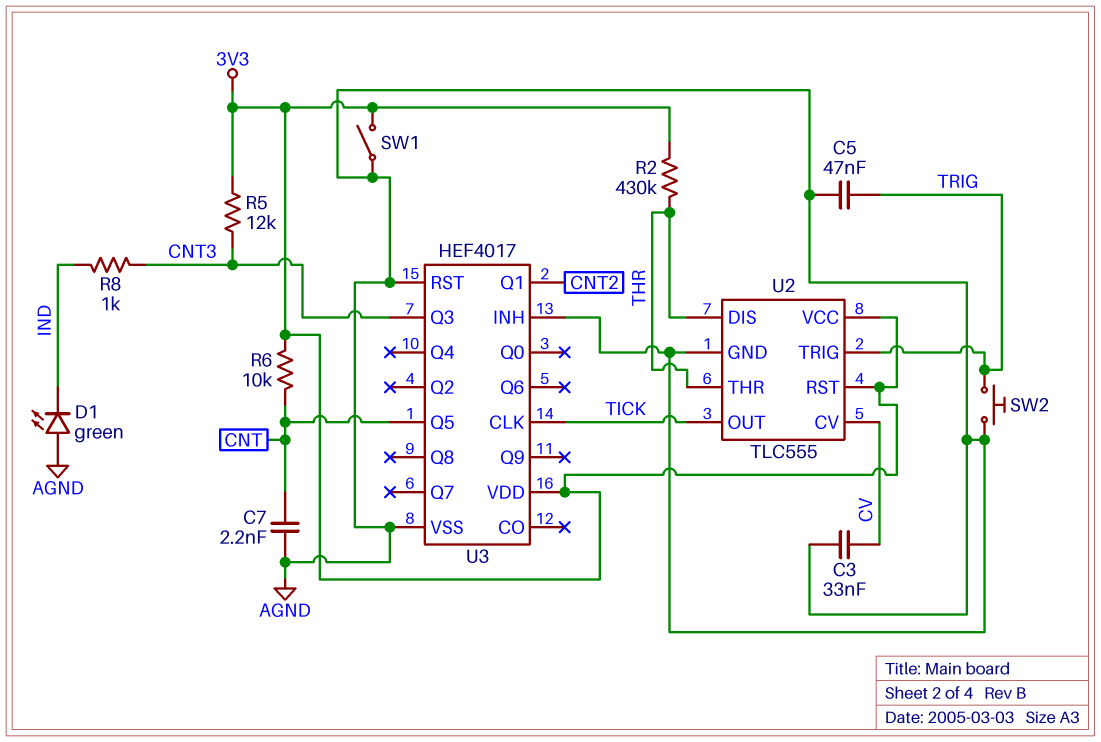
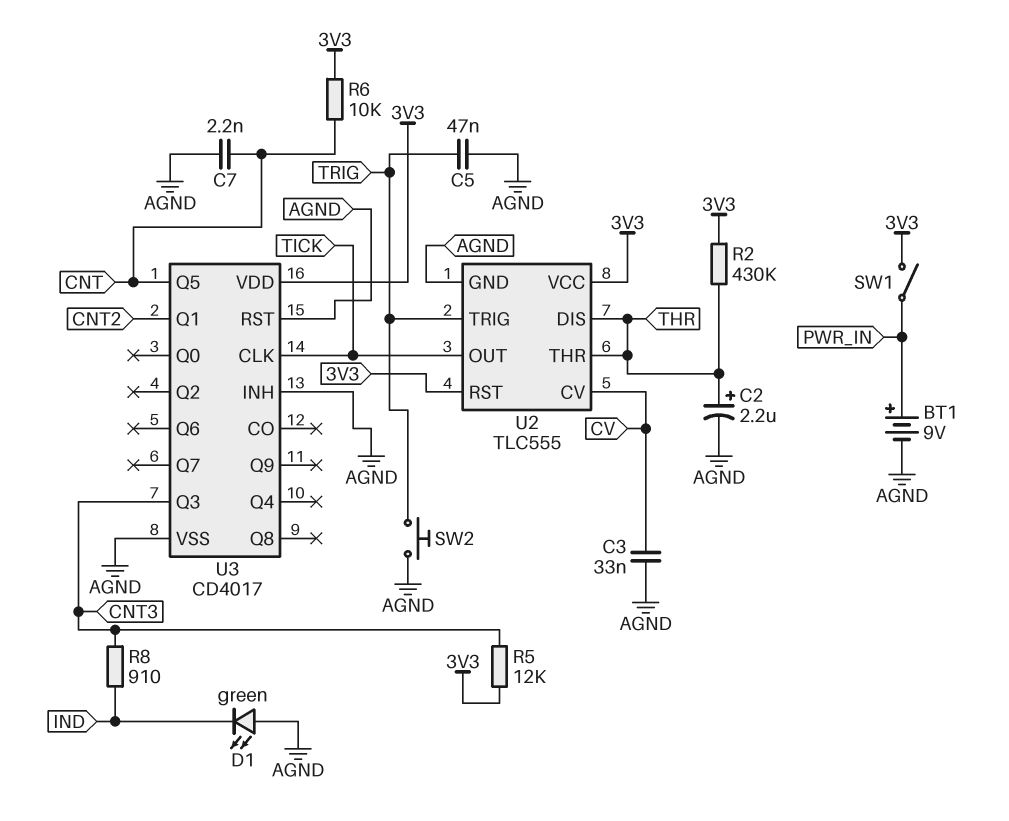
BT1: none -> 9V (plus PWR_IN, minus AGND)
C2: none -> 2.2uF (plus THR, minus AGND)
R8: 1k (CNT3, IND) -> 910 (CNT3, IND)
SW1: switch (3V3, AGND) -> switch (3V3, PWR_IN)
U3: HEF4017 -> CD4017

